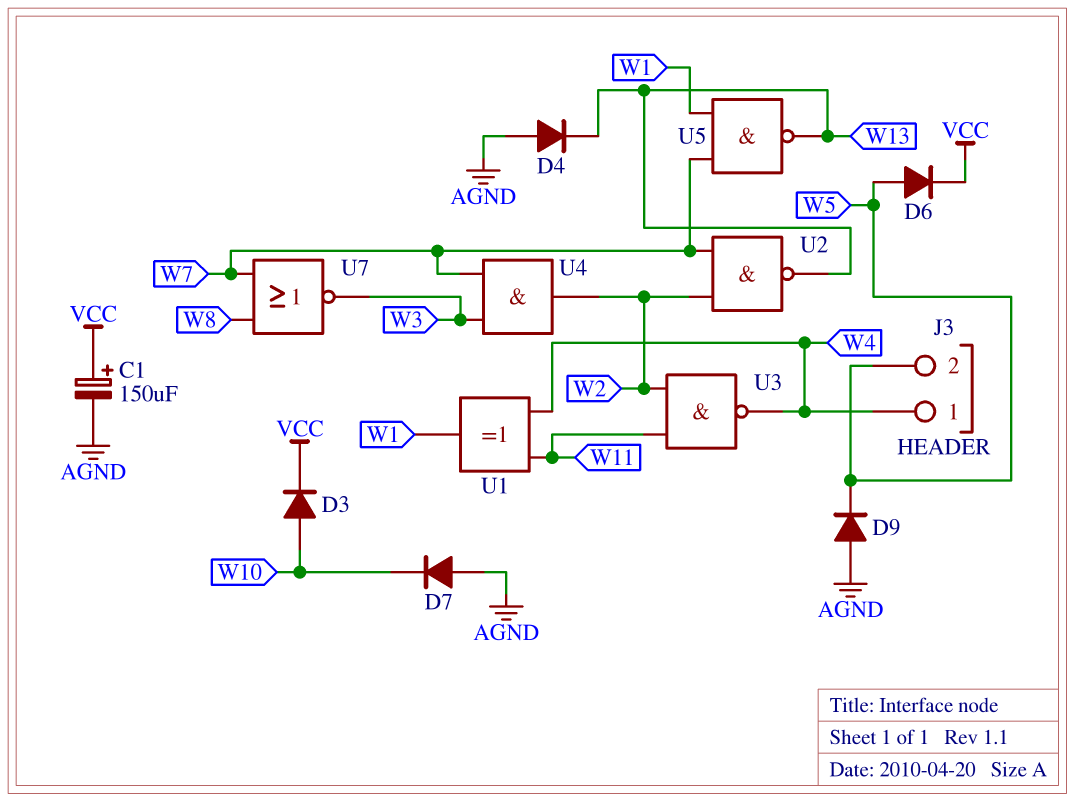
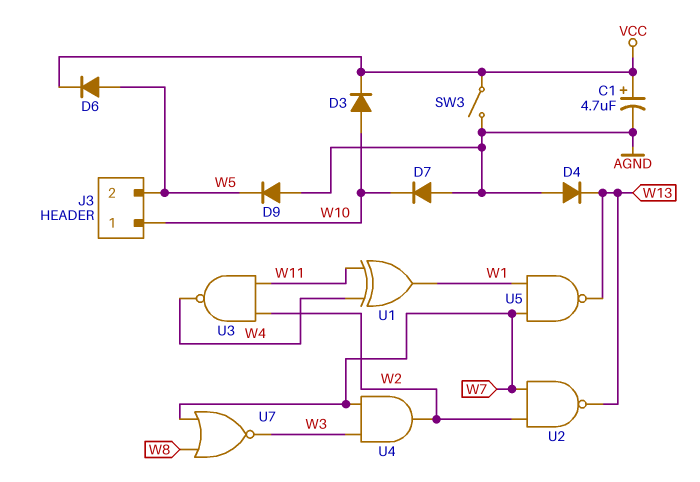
C1: 150uF (plus VCC, minus AGND) -> 4.7uF (plus VCC, minus AGND)
J3 pin 1: W4 -> W10
SW3: none -> switch (AGND, VCC)

